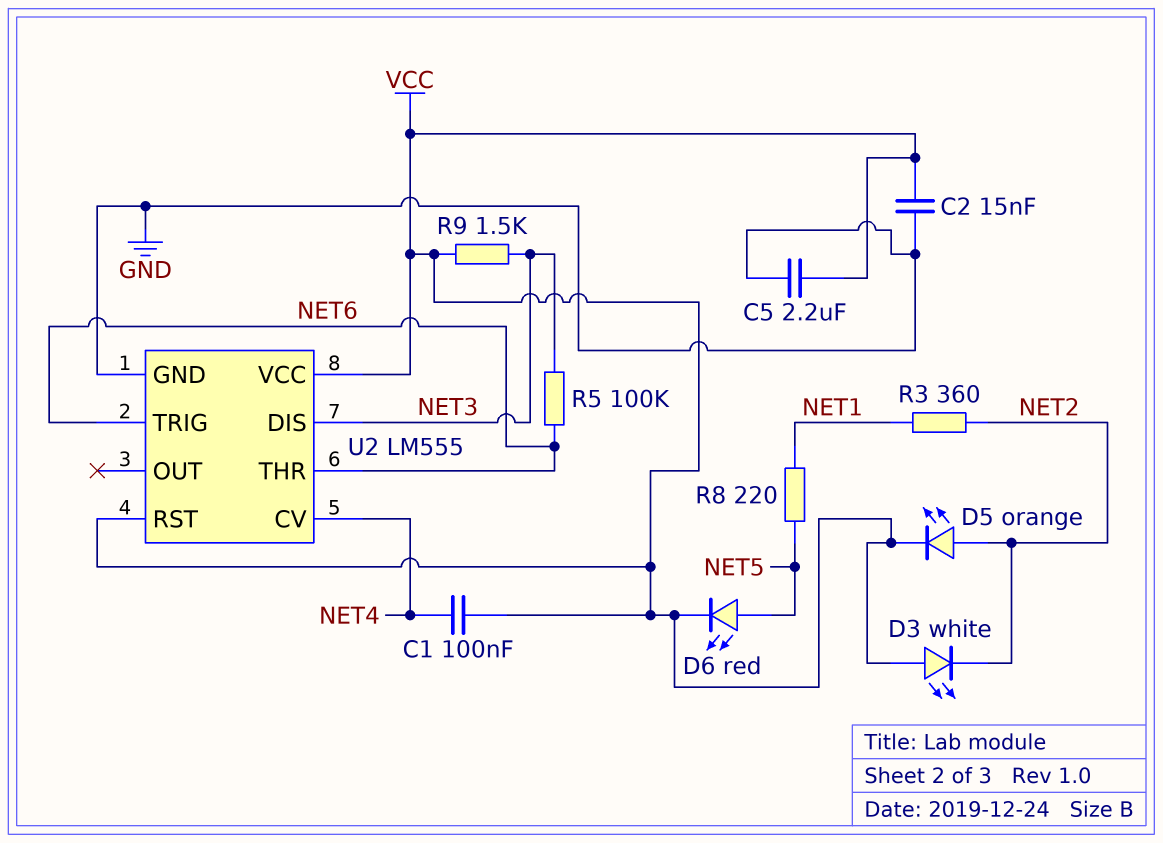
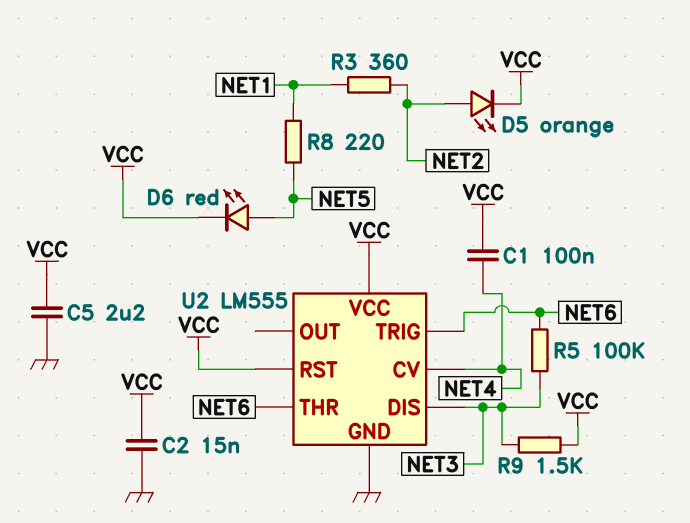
D3: LED white (A VCC, K NET2) -> none

